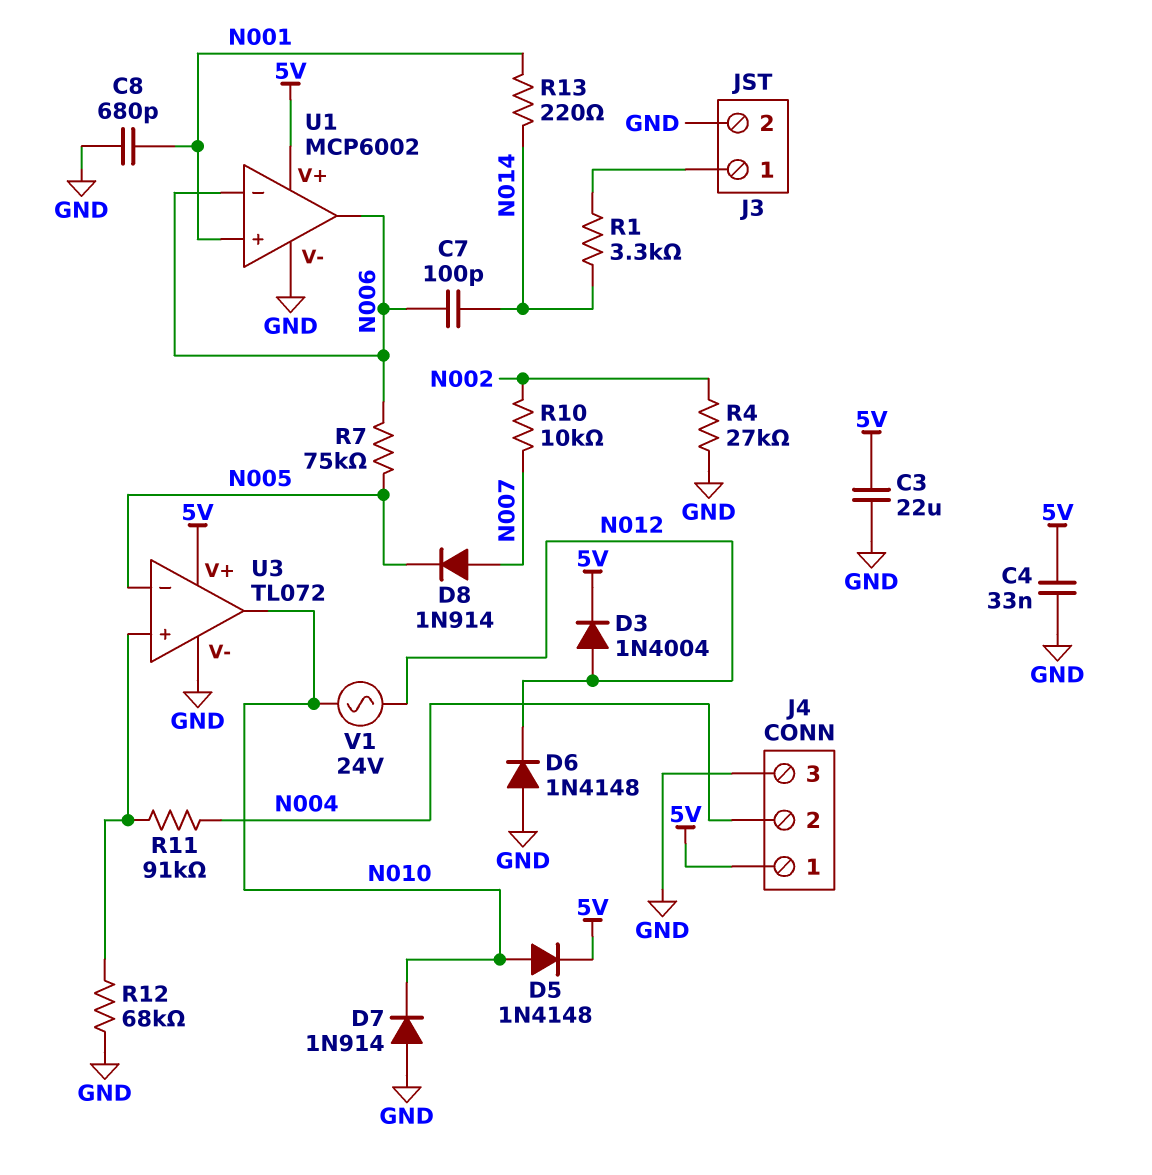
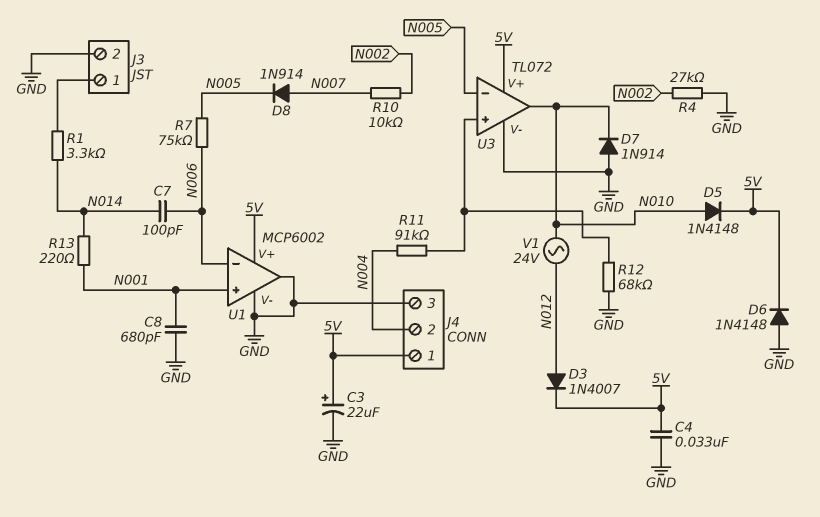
C3: 22uF (5V, GND) -> 22uF (plus 5V, minus GND)
D3: diode 1N4004 (A N012, K 5V) -> diode 1N4007 (A N012, K 5V)
D6: diode 1N4148 (A GND, K N012) -> diode 1N4148 (A GND, K 5V)
U1 pin out: N006 -> GND

